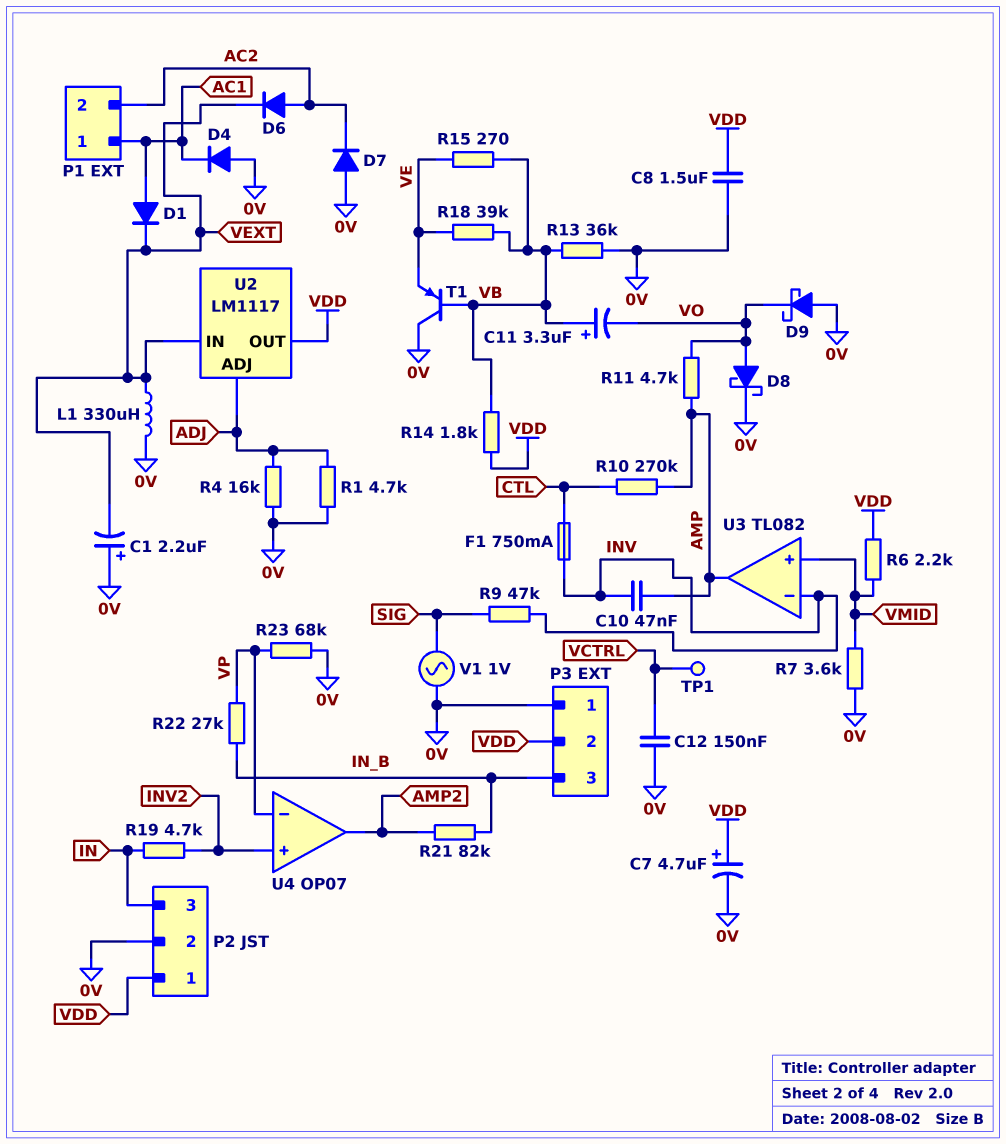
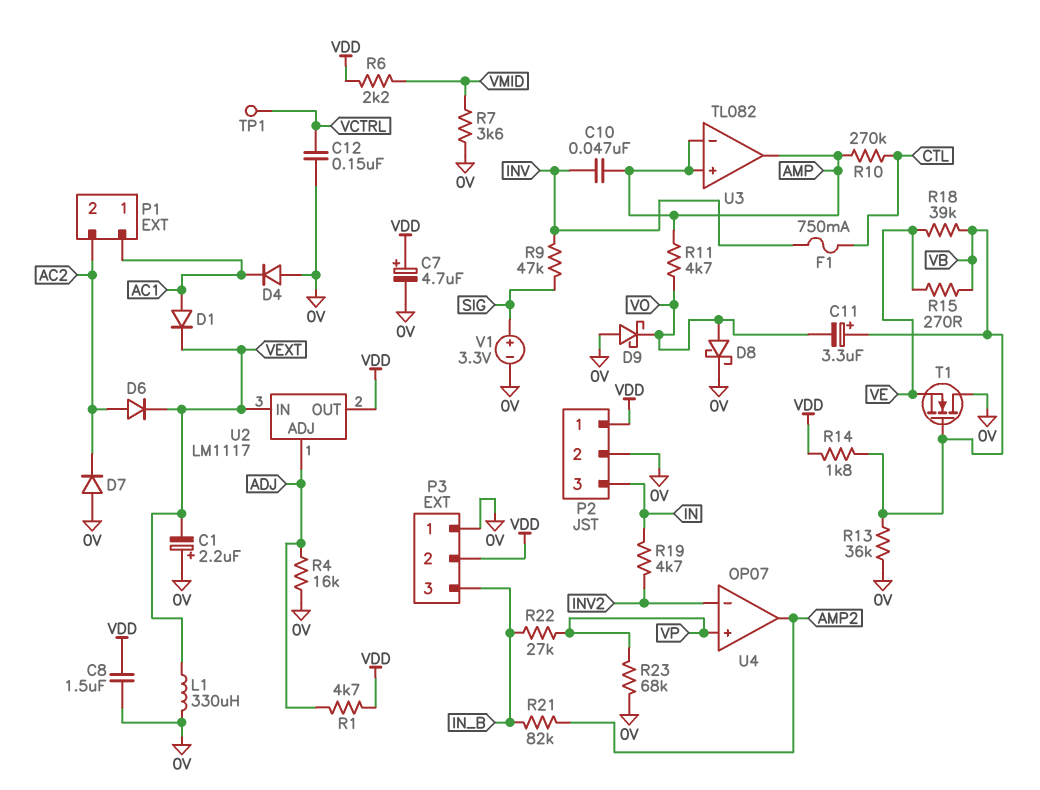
R1: 4.7k (0V, ADJ) -> 4.7k (ADJ, VDD)
T1: PNP (B VB, C 0V, E VE) -> NMOS (G VB, D 0V, S VE)
U3 pin in+: VMID -> AMP
U3 pin in-: INV -> AMP
U4 pin in+: INV2 -> VP
U4 pin in-: VP -> INV2
V1: AC 1V (0V, SIG) -> 3.3V (plus SIG, minus 0V)

